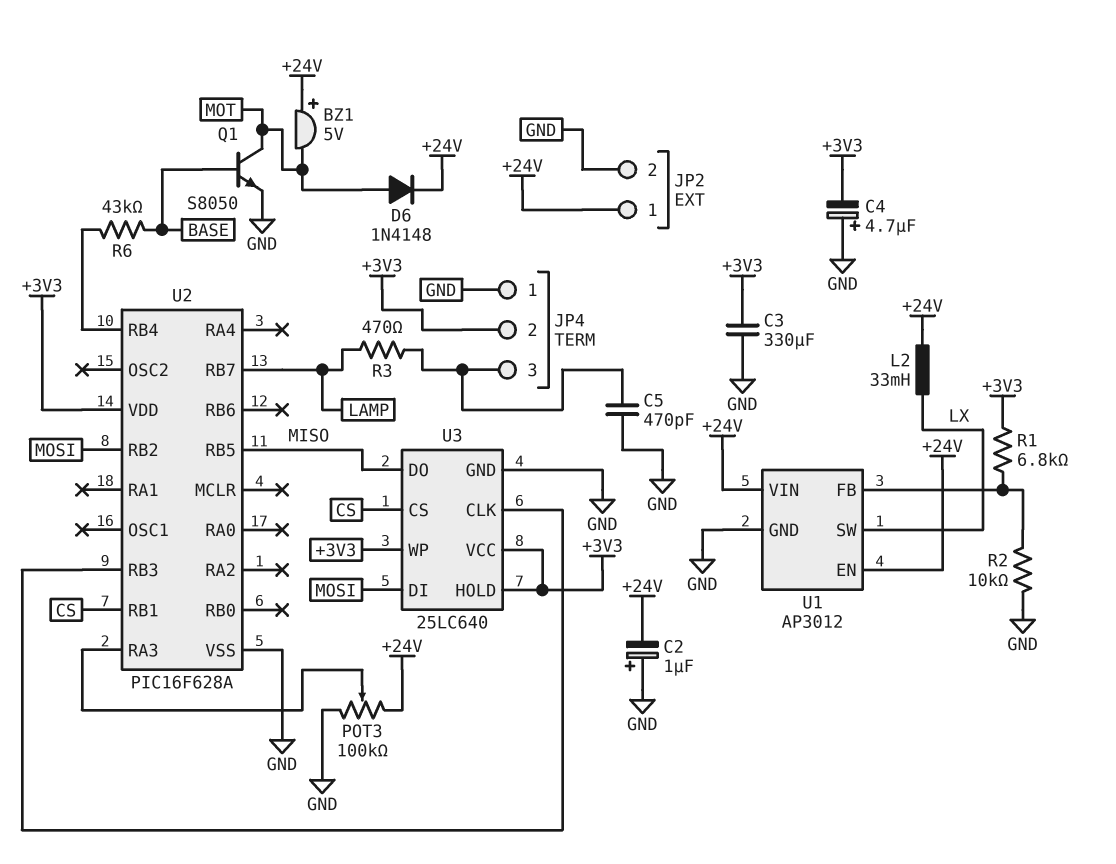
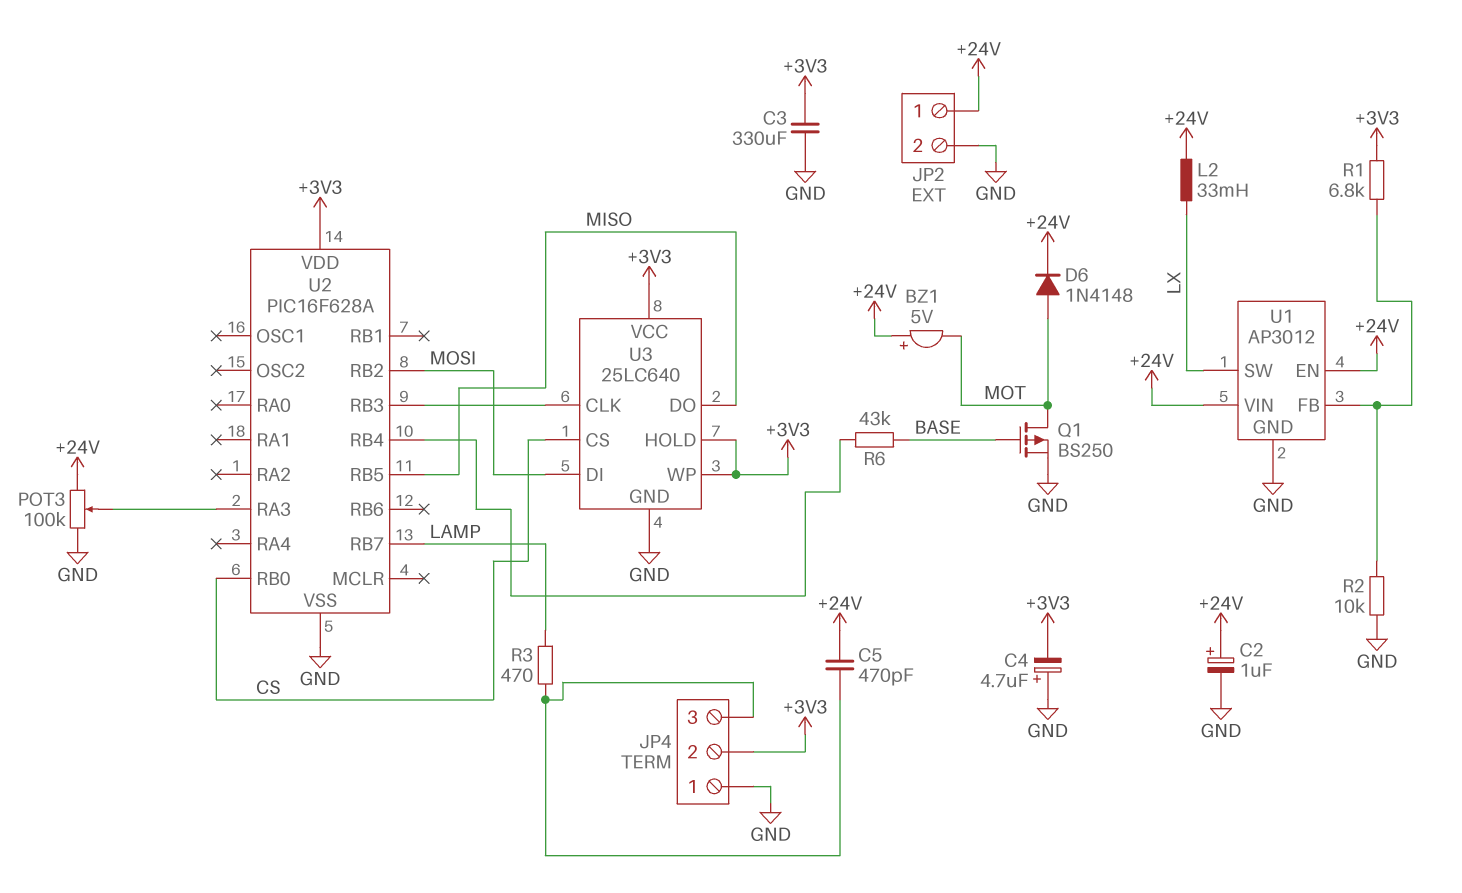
C2: 1uF (plus GND, minus +24V) -> 1uF (plus +24V, minus GND)
C5: 470pF (GND, JP4/3) -> 470pF (+24V, JP4/3)
Q1: NPN S8050 (B BASE, C MOT, E GND) -> PMOS BS250 (G BASE, D MOT, S GND)
U2 pin RB0: none -> CS
U2 pin RB1: CS -> none

